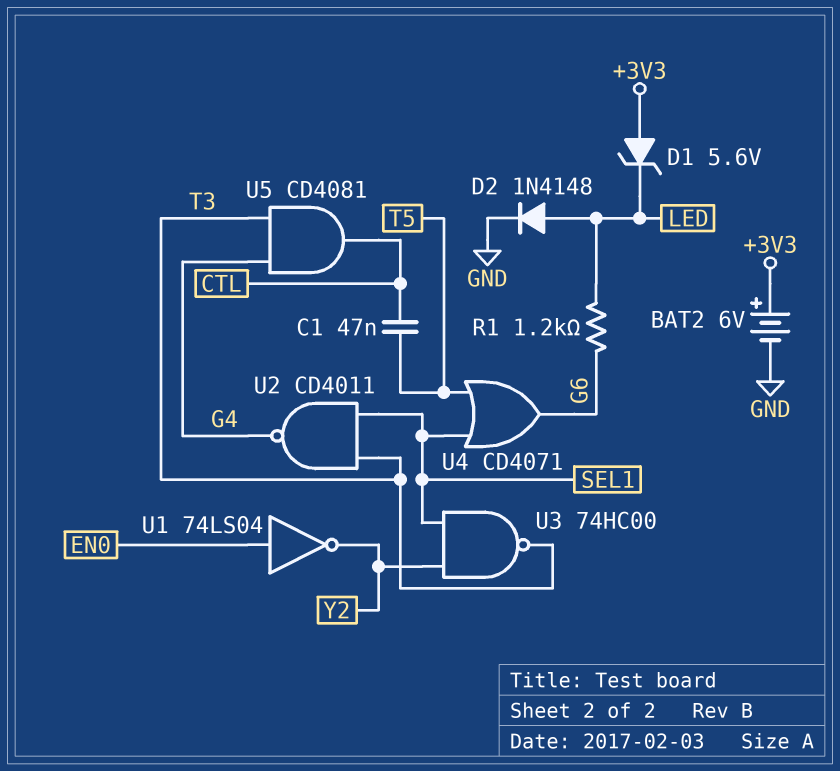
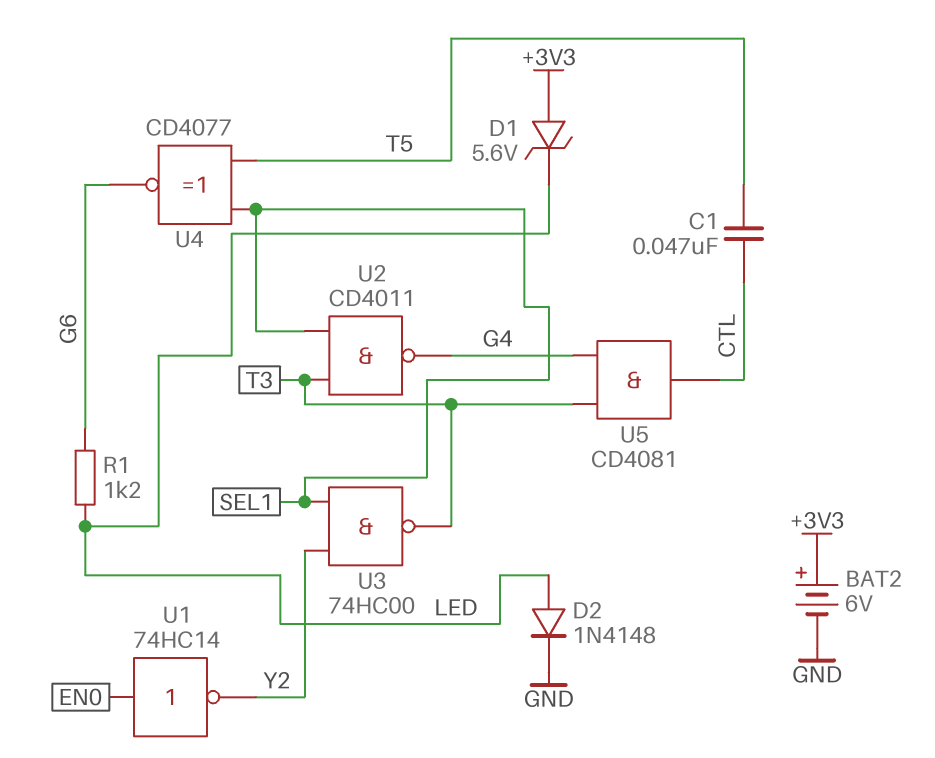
U1: NOT 74LS04 (in EN0, out Y2) -> NOT 74HC14 (in EN0, out Y2)
U4: OR CD4071 (in SEL1, in T5, out G6) -> XNOR CD4077 (in SEL1, in T5, out G6)

